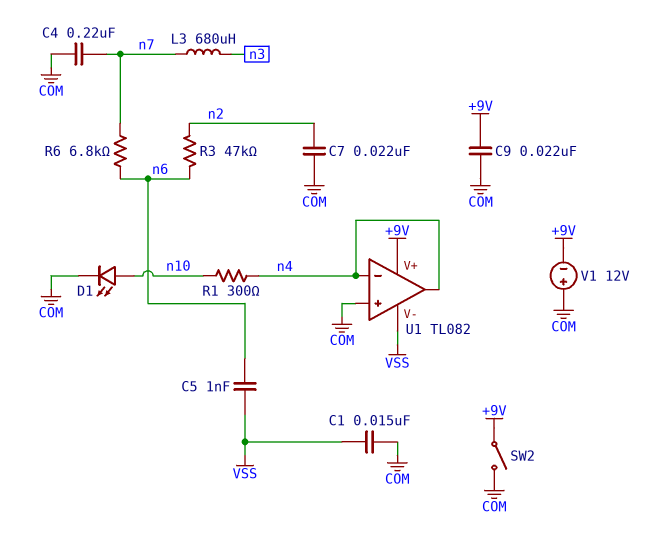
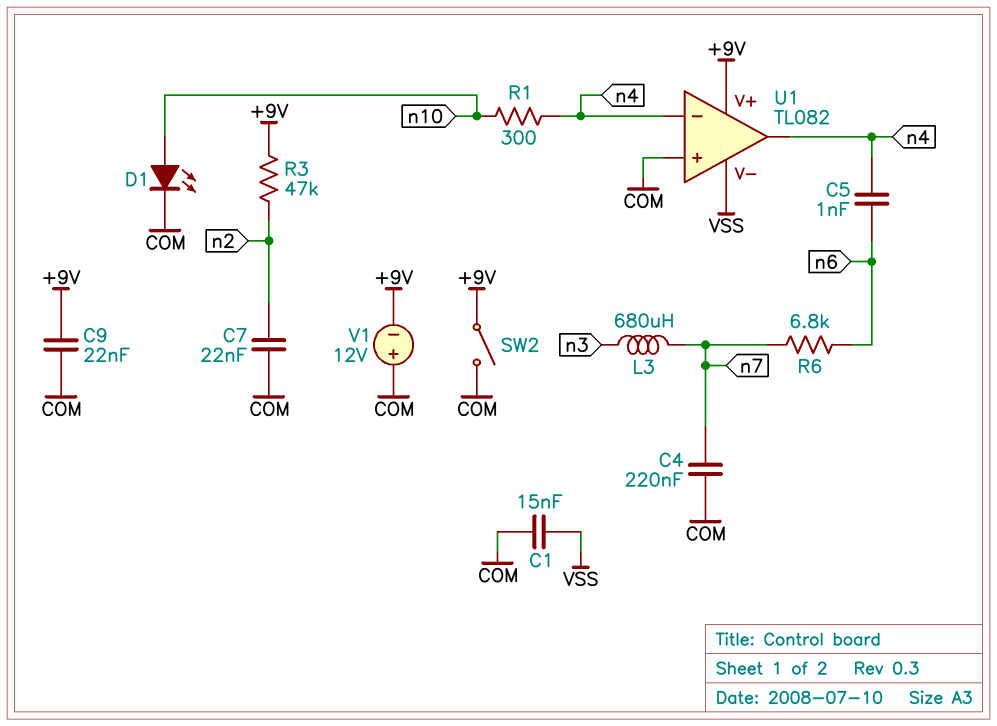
C5: 1nF (VSS, n6) -> 1nF (n4, n6)
R3: 47k (n2, n6) -> 47k (+9V, n2)

